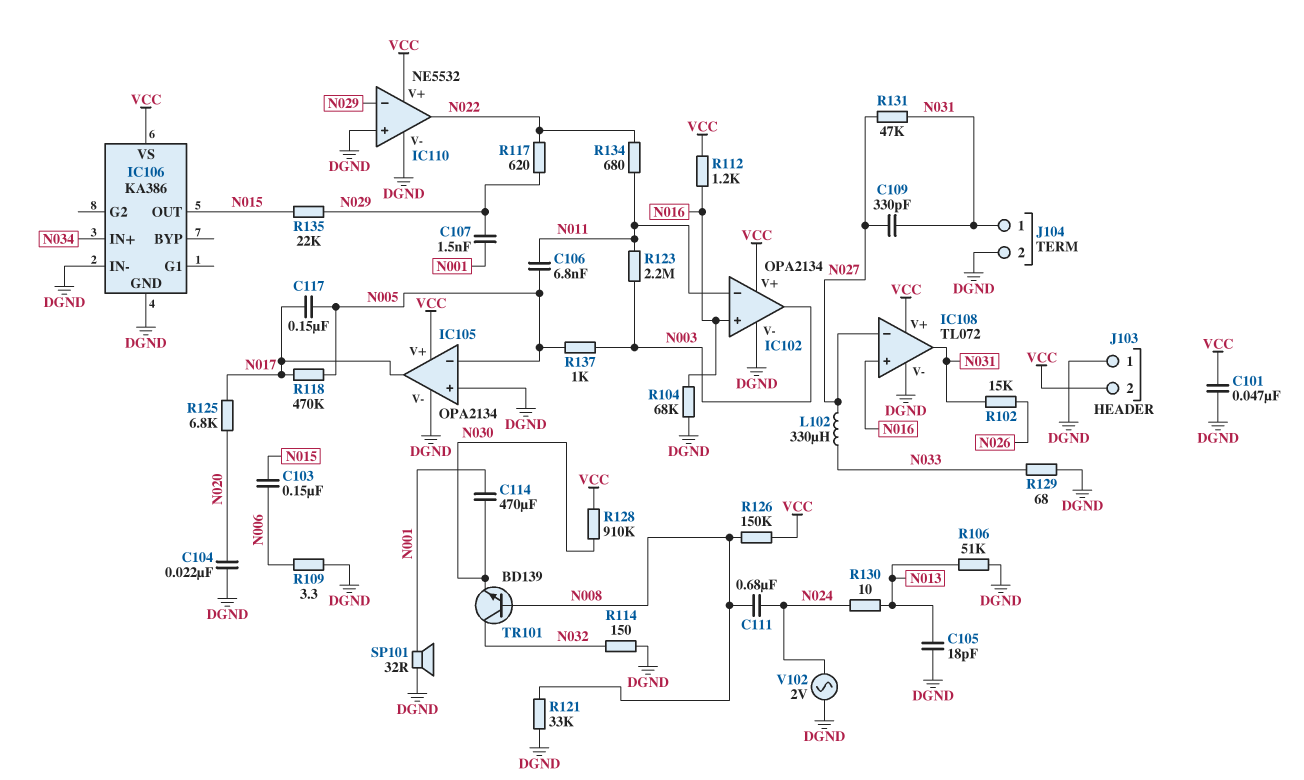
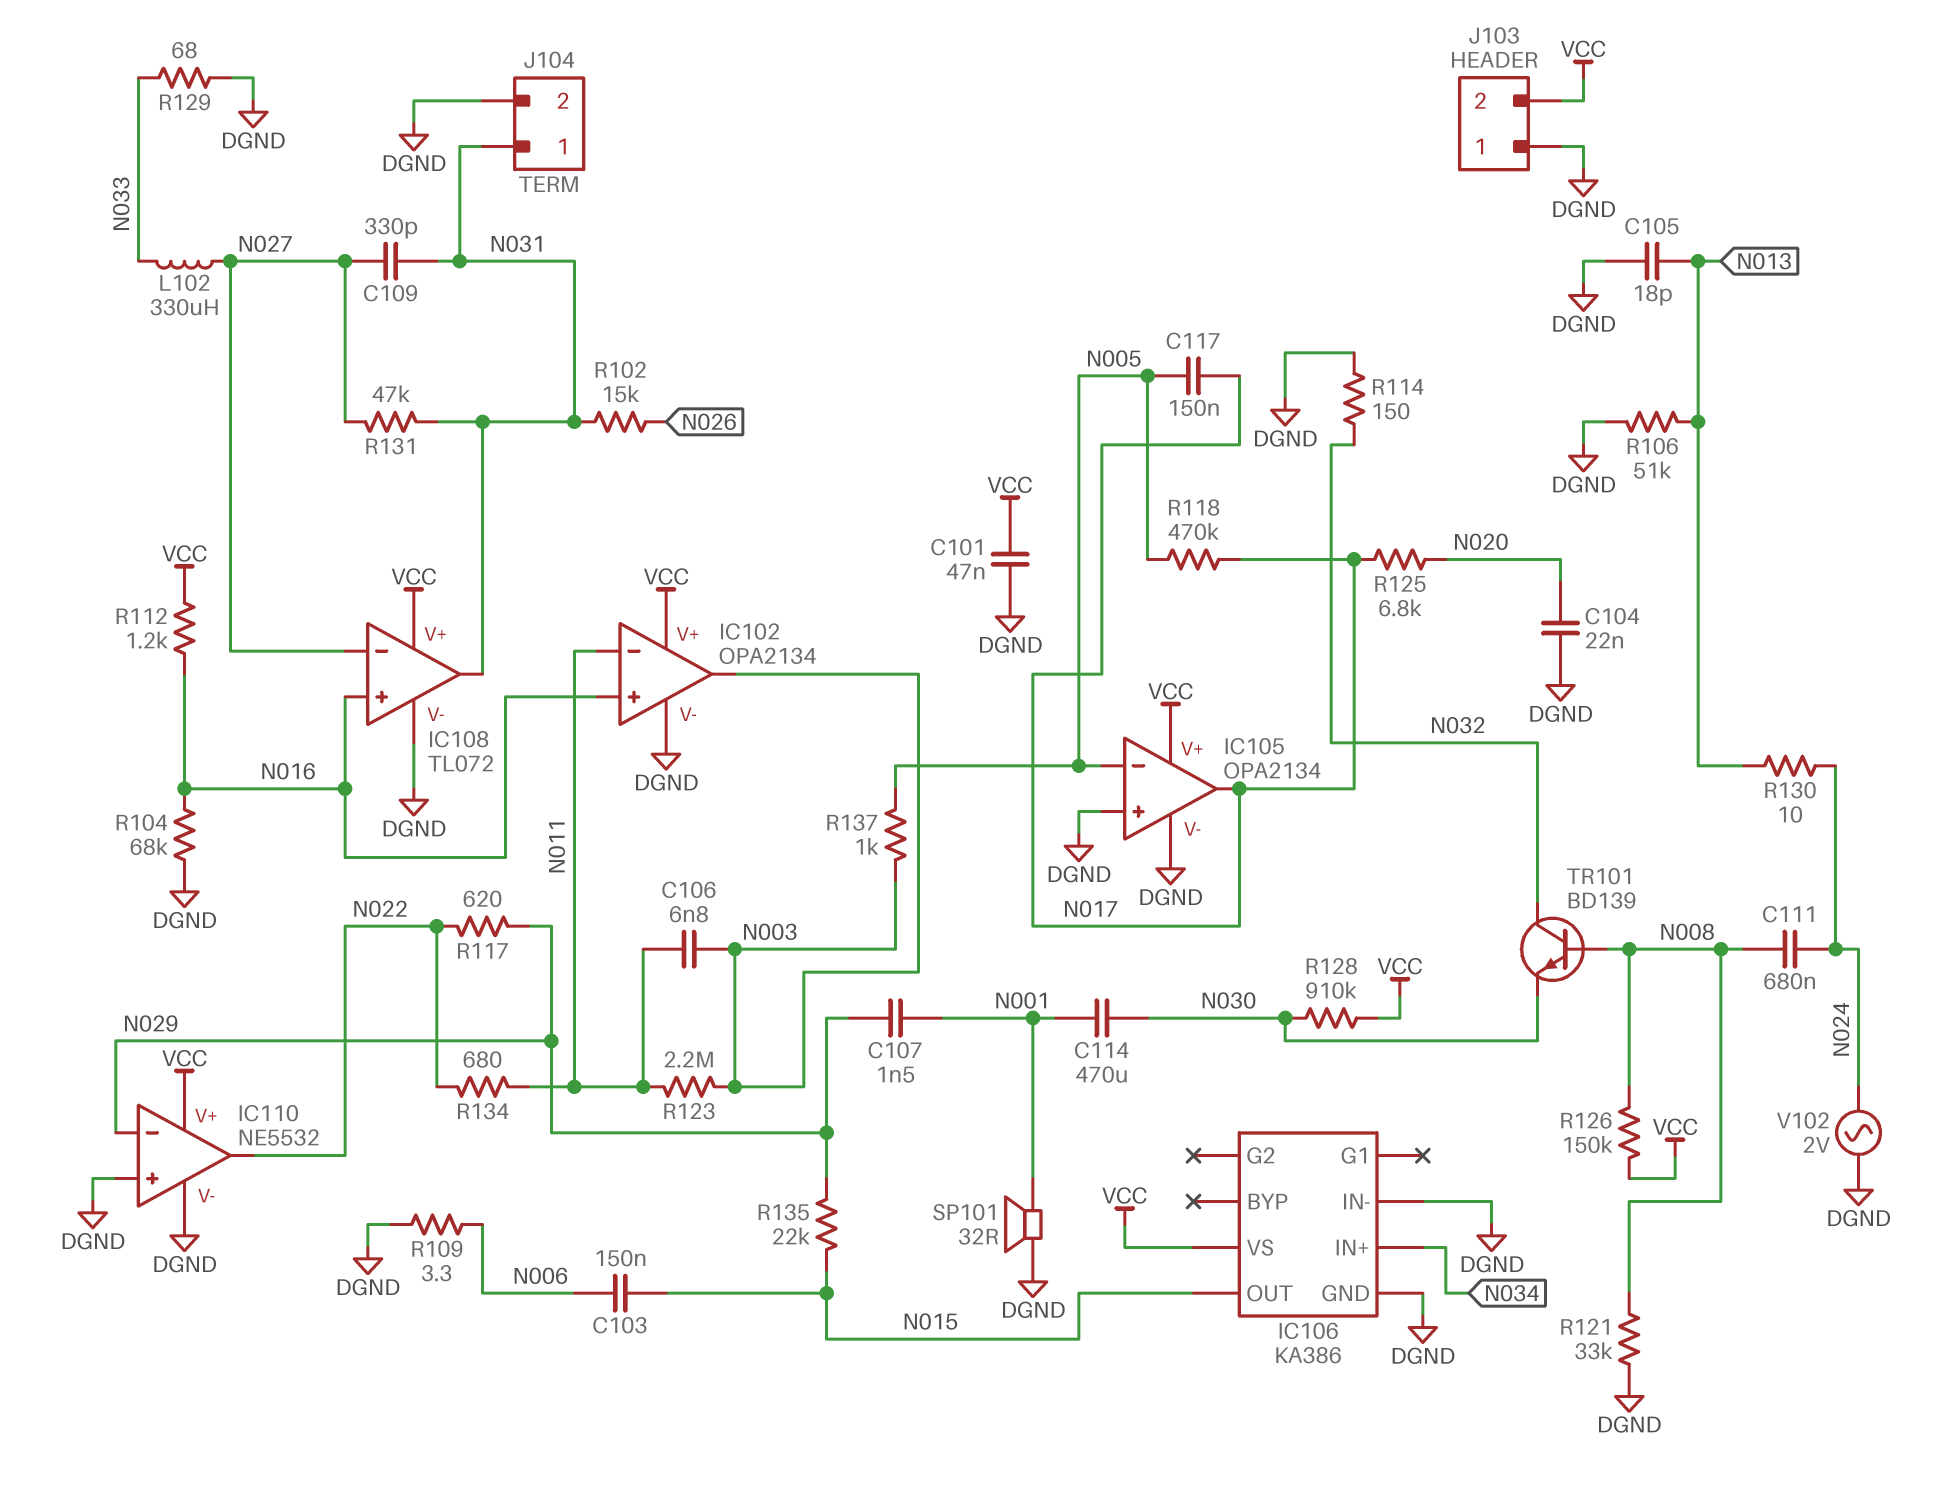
C106: 6.8nF (N005, N011) -> 6.8nF (N003, N011)

